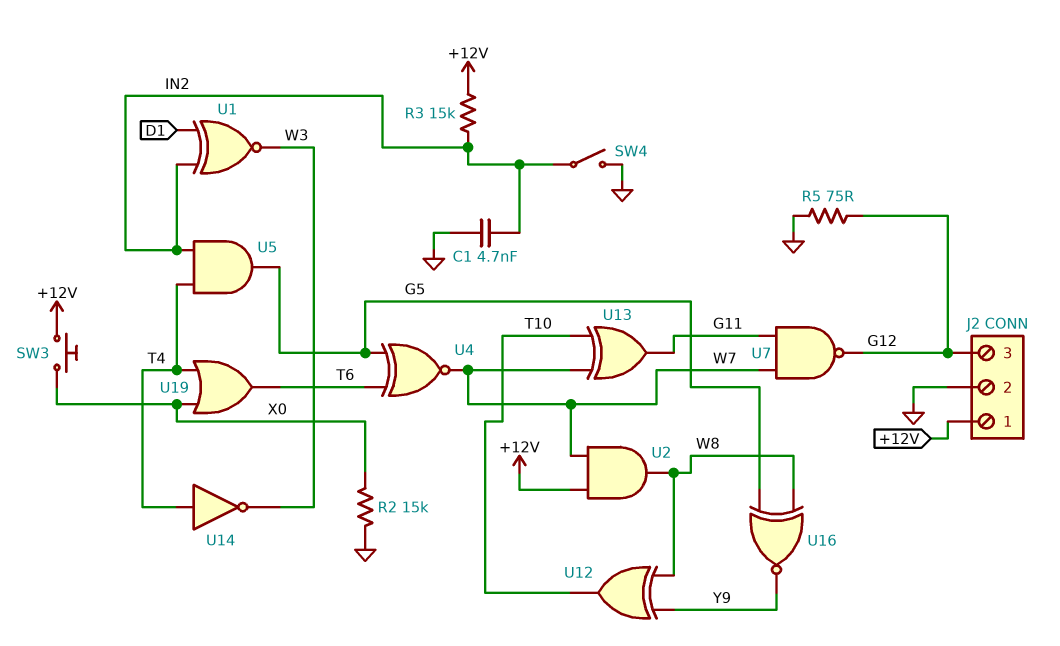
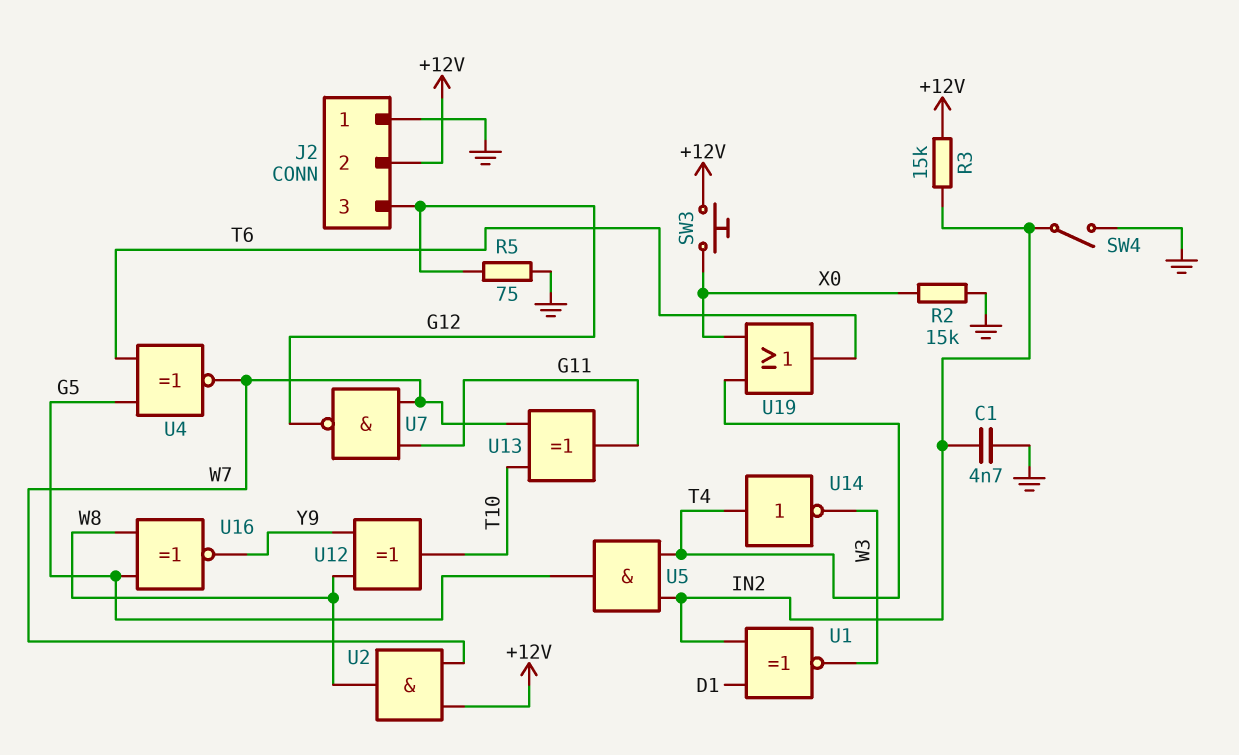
J2 pin 1: +12V -> GND
J2 pin 2: GND -> +12V

